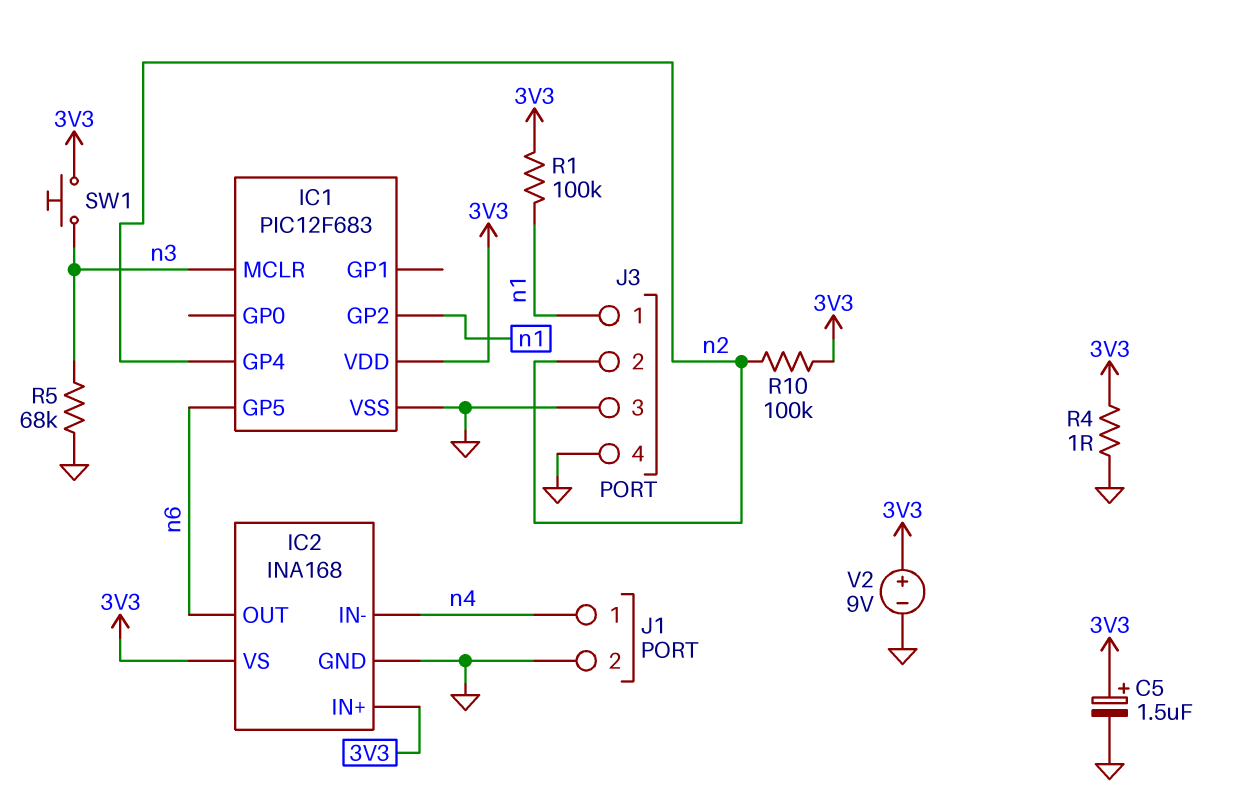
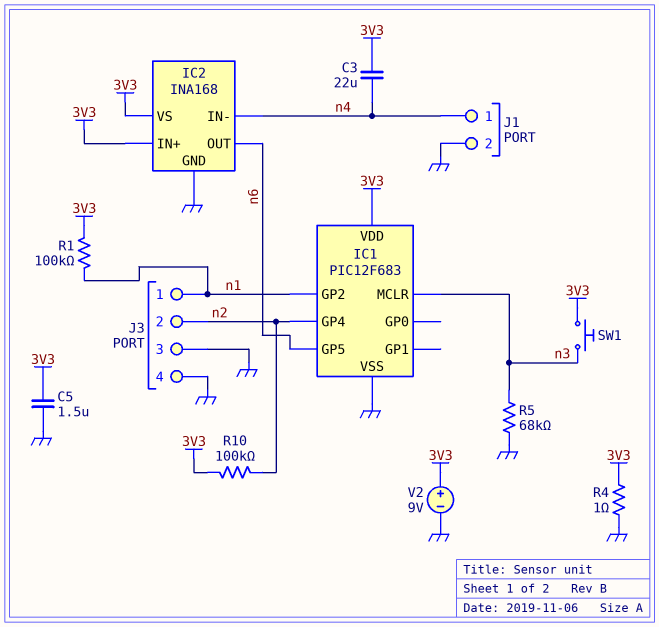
C3: none -> 22uF (3V3, n4)
C5: 1.5uF (plus 3V3, minus GND) -> 1.5uF (3V3, GND)

